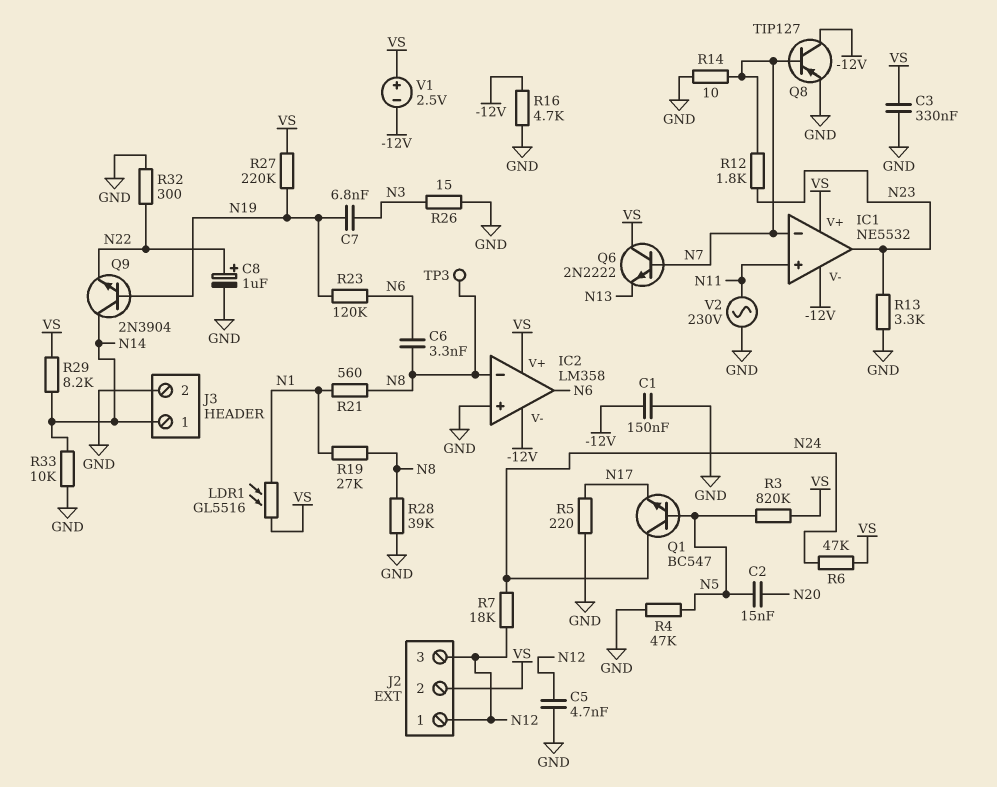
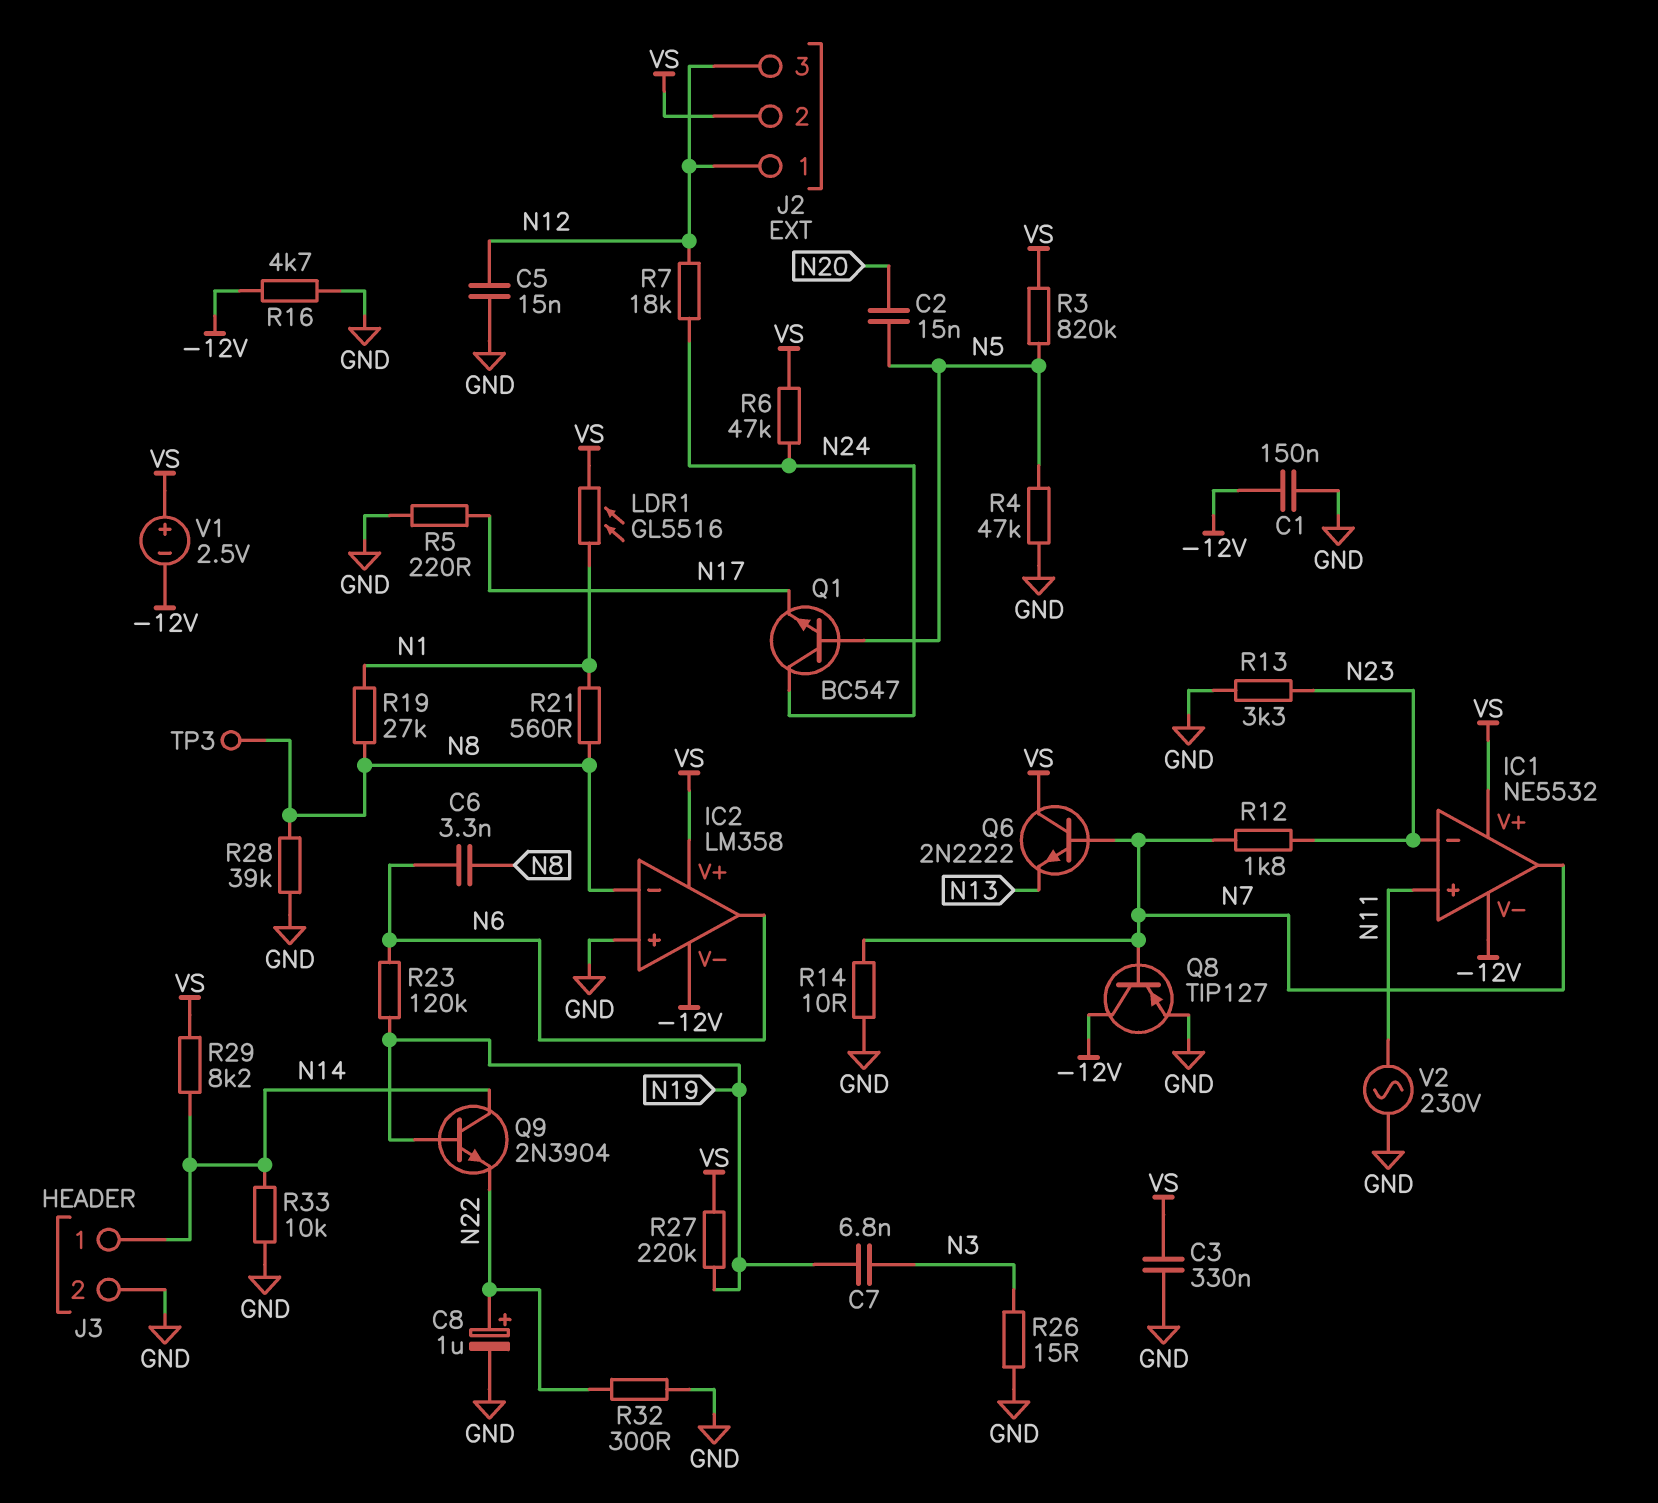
C5: 4.7nF (GND, N12) -> 15nF (GND, N12)
IC1 pin in-: N7 -> N23
IC1 pin out: N23 -> N7

